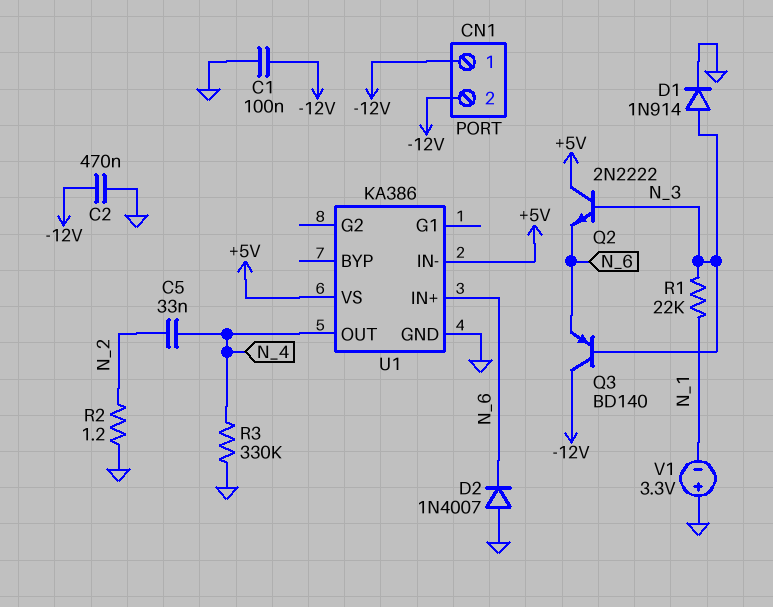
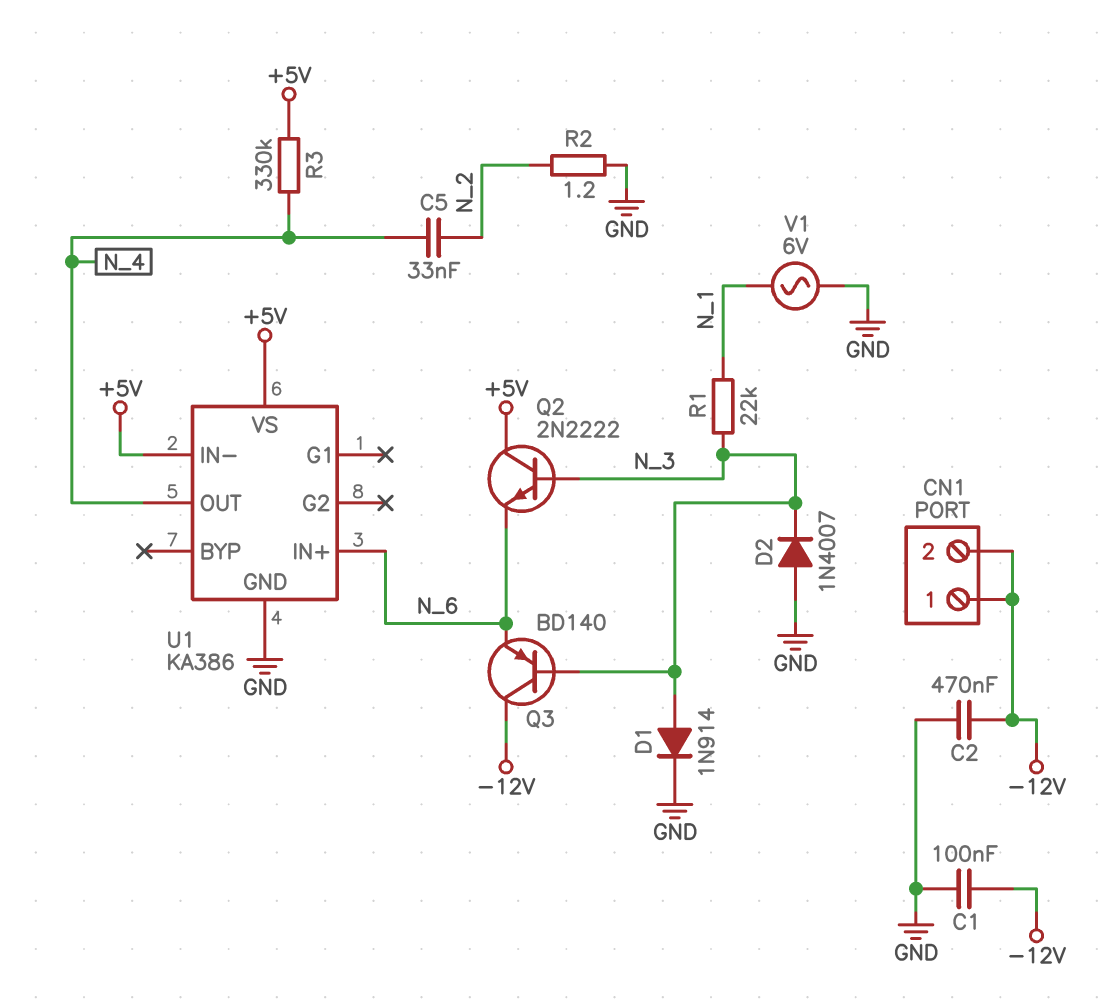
D2: diode 1N4007 (A GND, K N_6) -> diode 1N4007 (A GND, K N_3)
R3: 330k (GND, N_4) -> 330k (+5V, N_4)
V1: 3.3V (plus GND, minus N_1) -> AC 6V (GND, N_1)

